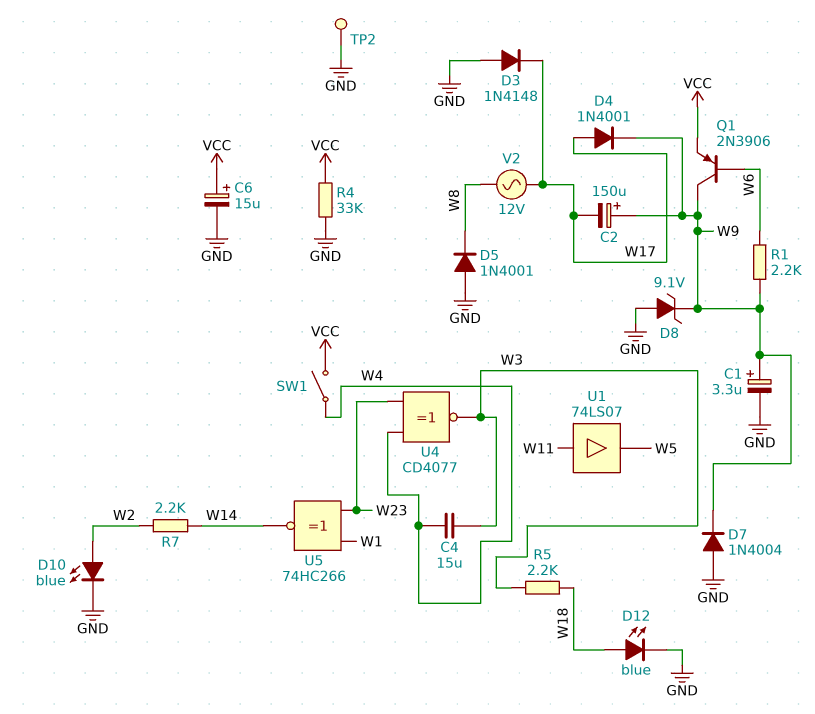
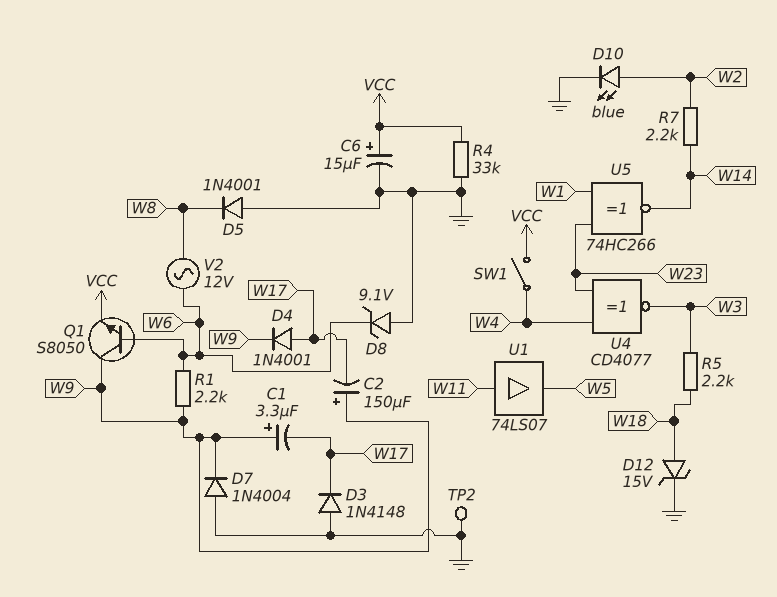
C1: 3.3uF (plus W9, minus GND) -> 3.3uF (plus W9, minus W17)
C4: 15uF (W3, W4) -> none
D8: zener 9.1V (A GND, K W9) -> zener 9.1V (A GND, K W6)
D12: LED blue (A W18, K GND) -> zener 15V (A W18, K GND)
Q1: PNP 2N3906 (B W6, C W9, E VCC) -> NPN S8050 (B W6, C W9, E VCC)
V2: AC 12V (W8, W17) -> AC 12V (W6, W8)

